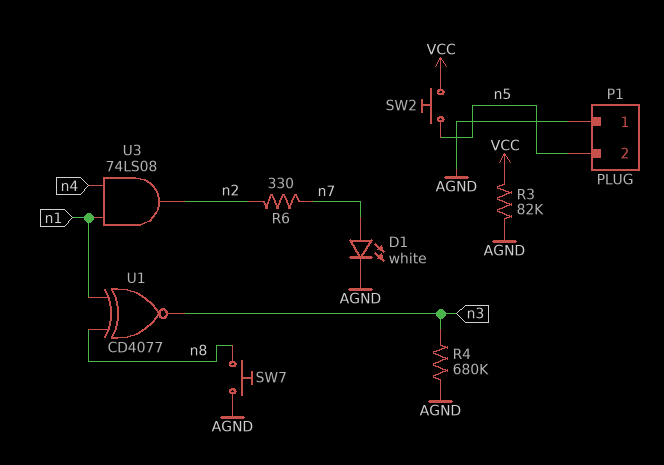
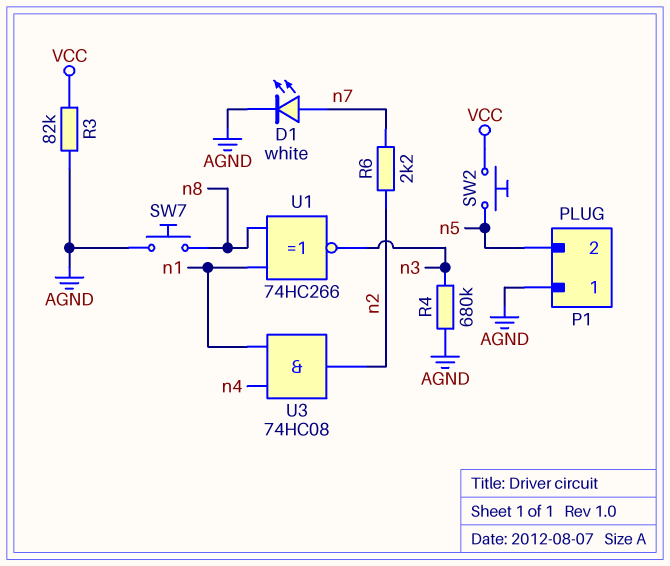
R6: 330 (n2, n7) -> 2.2k (n2, n7)
U1: XNOR CD4077 (in n1, in n8, out n3) -> XNOR 74HC266 (in n1, in n8, out n3)
U3: AND 74LS08 (in n1, in n4, out n2) -> AND 74HC08 (in n1, in n4, out n2)

